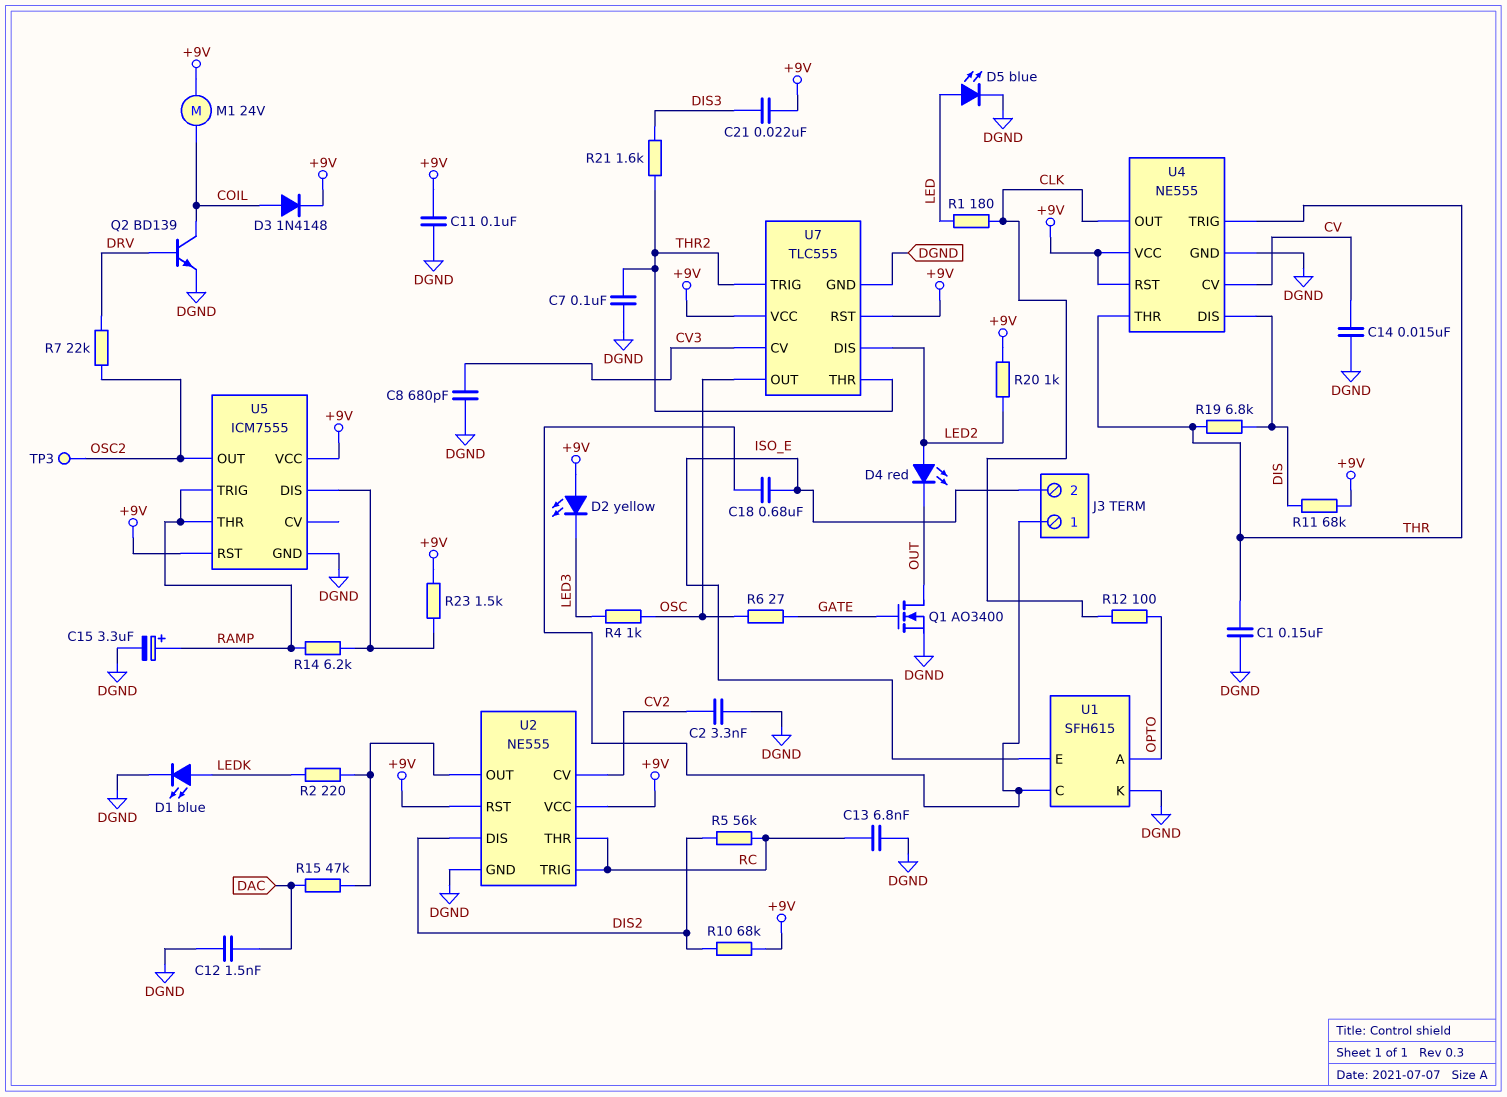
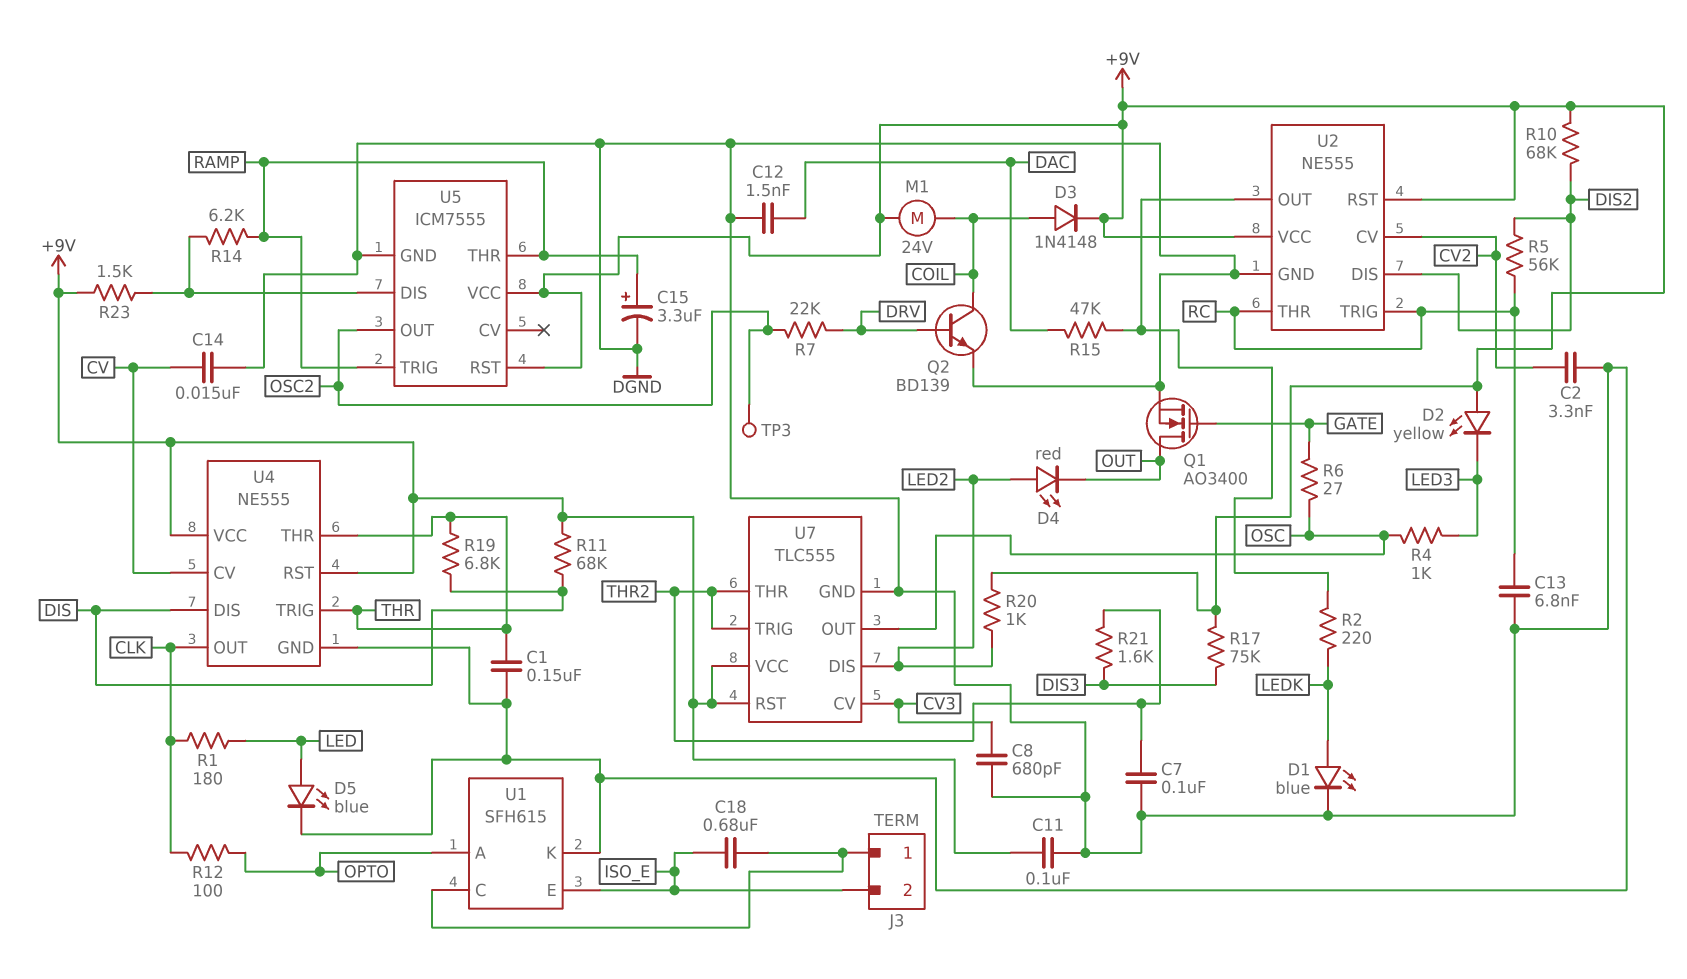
C21: 22nF (+9V, DIS3) -> none
R17: none -> 75k (+9V, DIS3)

